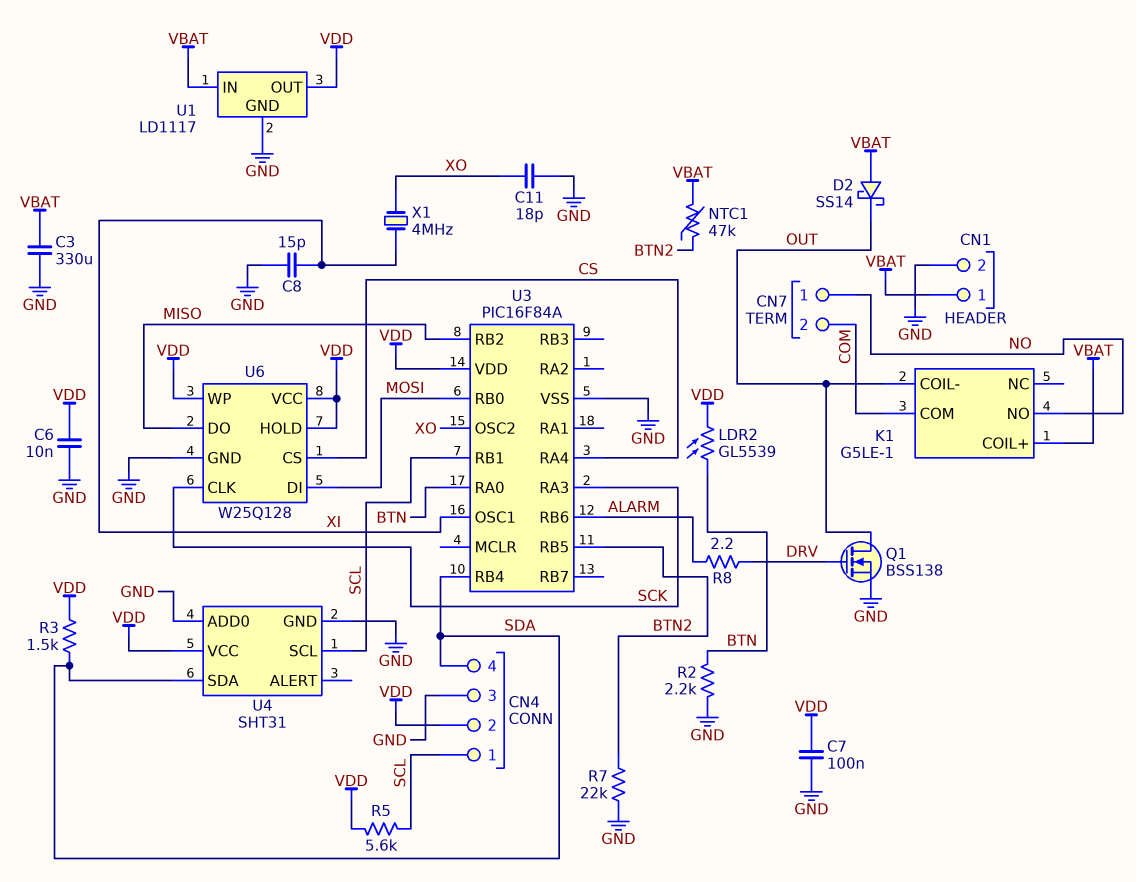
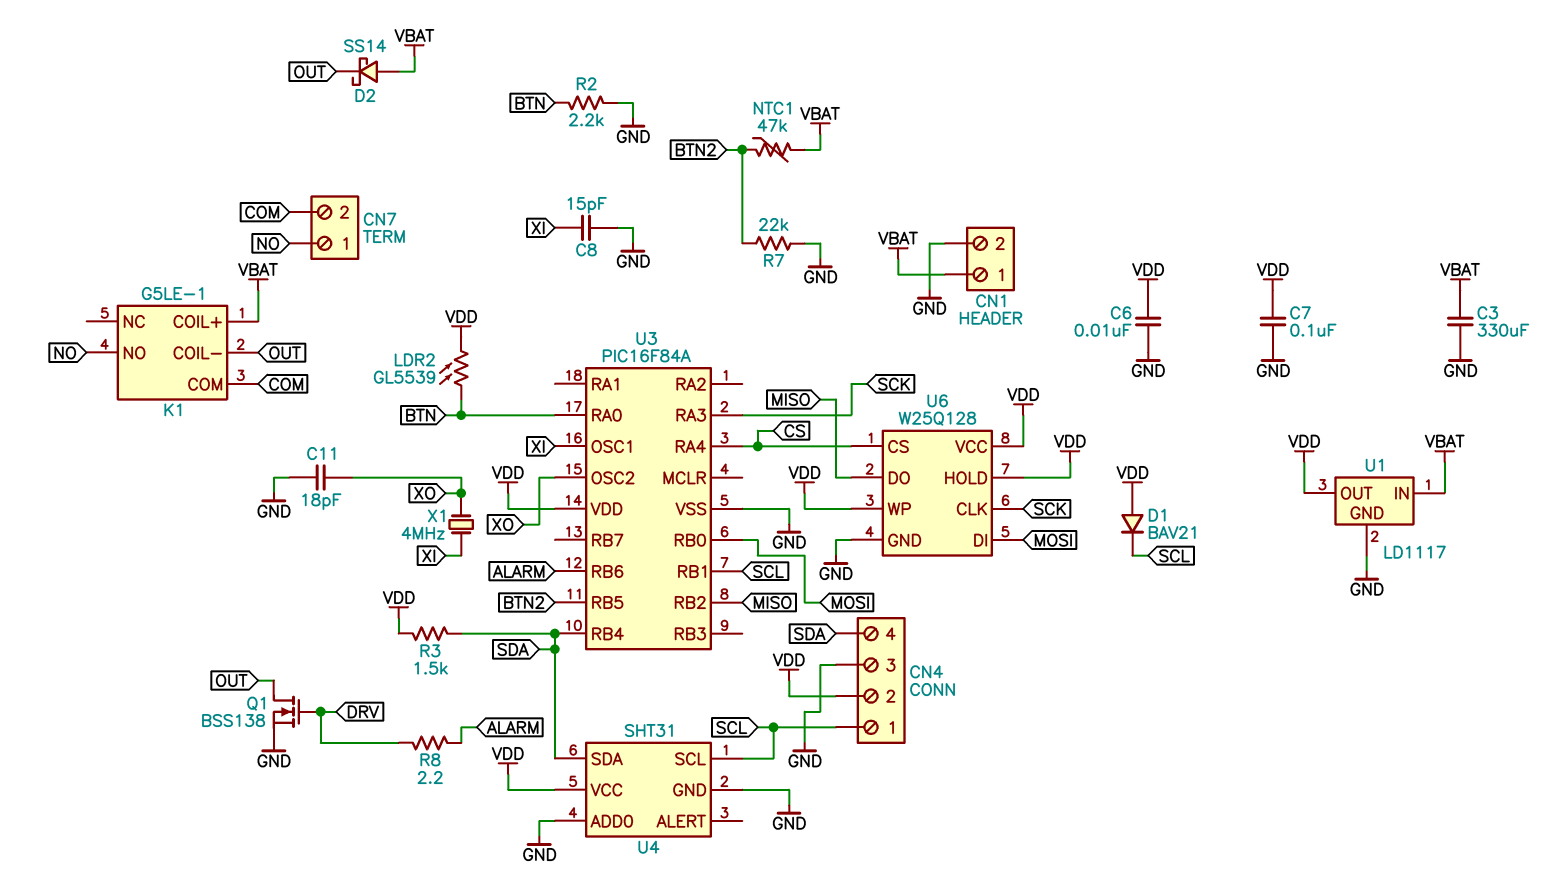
D1: none -> diode BAV21 (A VDD, K SCL)
R5: 5.6k (SCL, VDD) -> none

